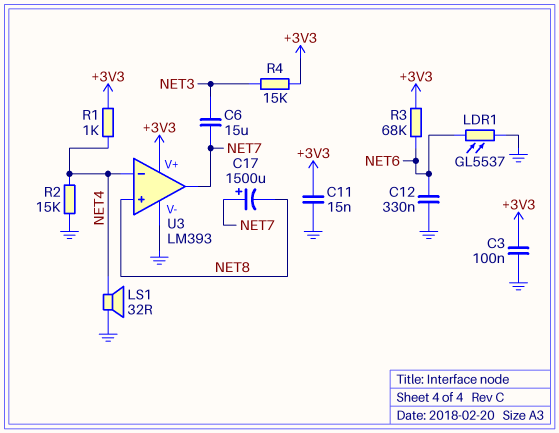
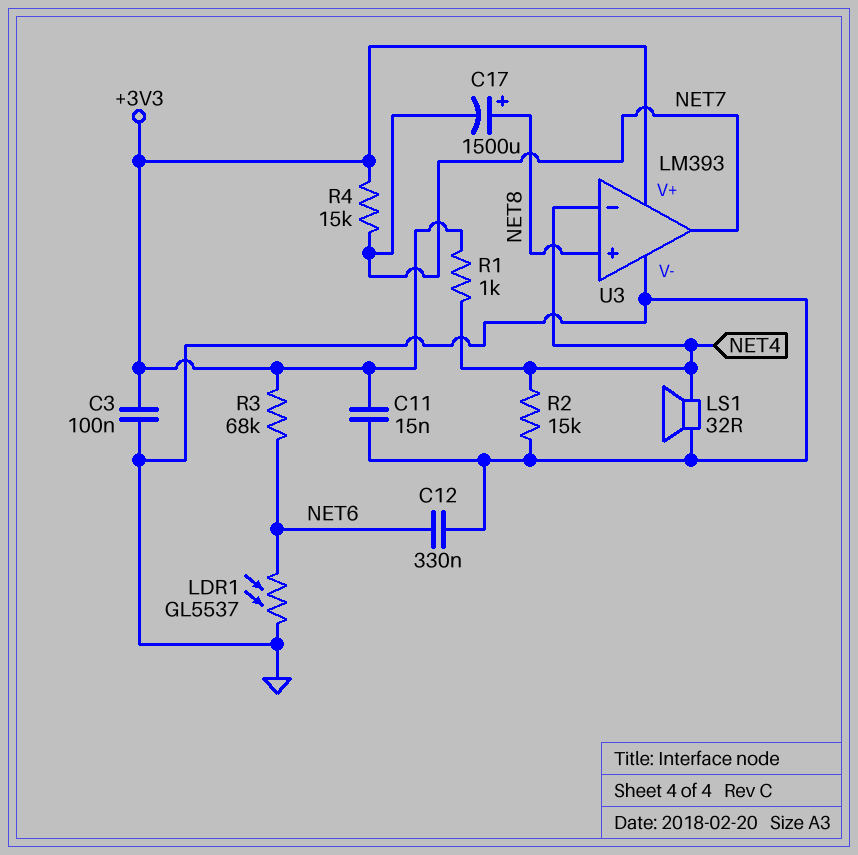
C6: 15uF (NET3, NET7) -> none
C17: 1500uF (plus NET7, minus NET8) -> 1500uF (plus NET8, minus NET7)
R4: 15k (+3V3, NET3) -> 15k (+3V3, NET7)

